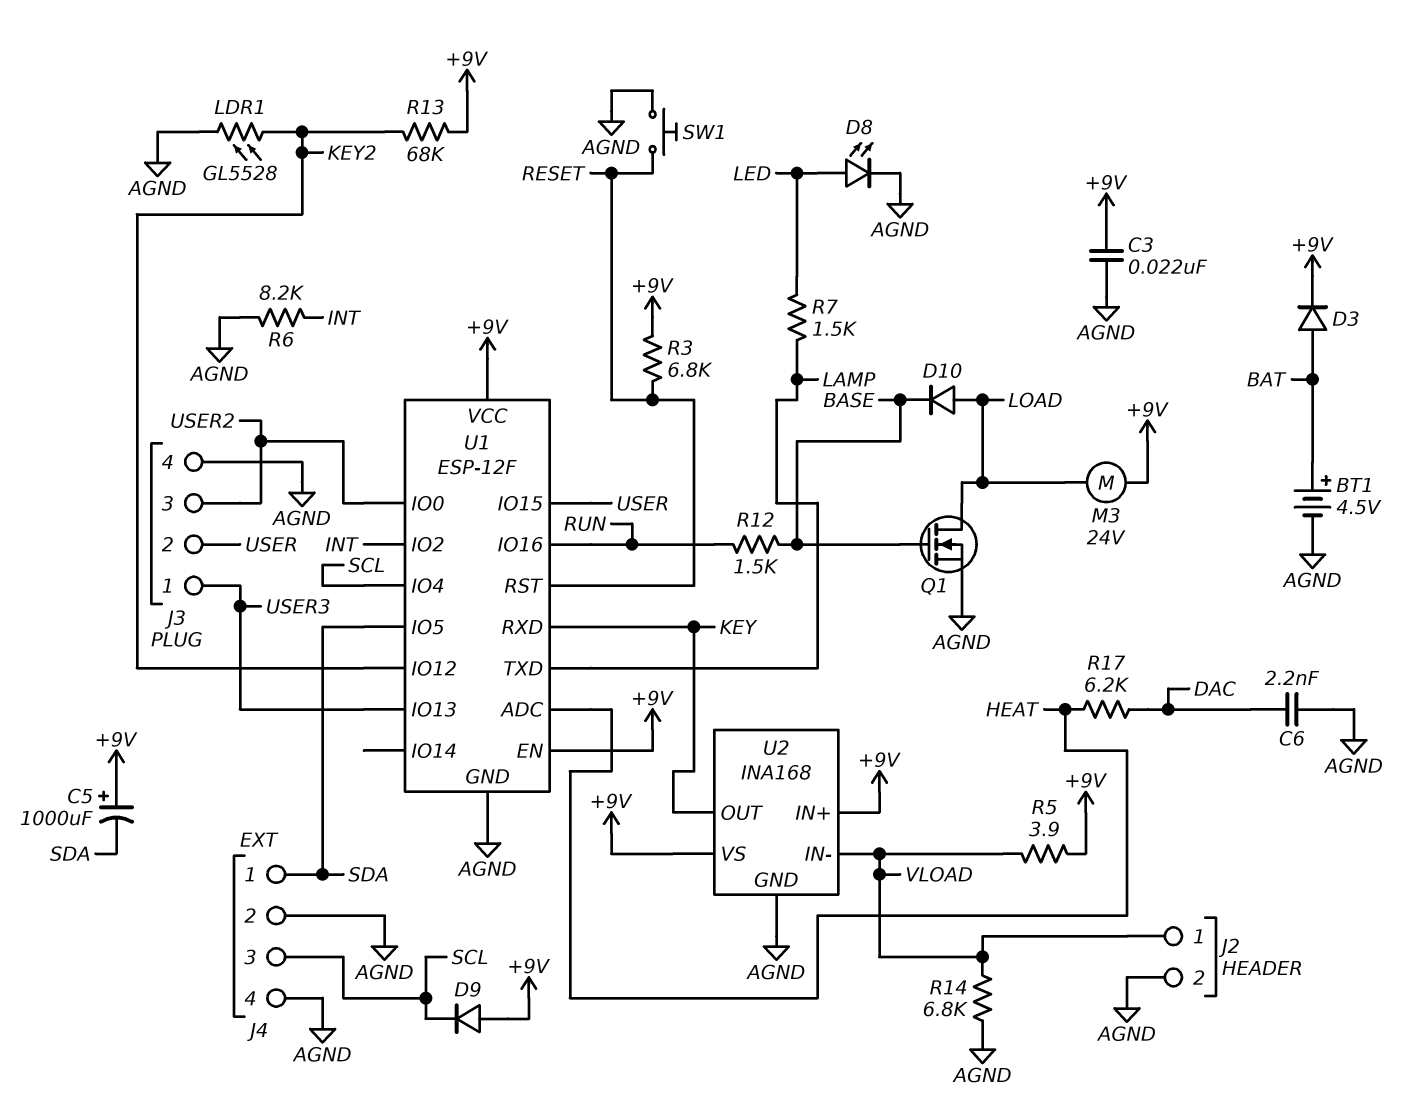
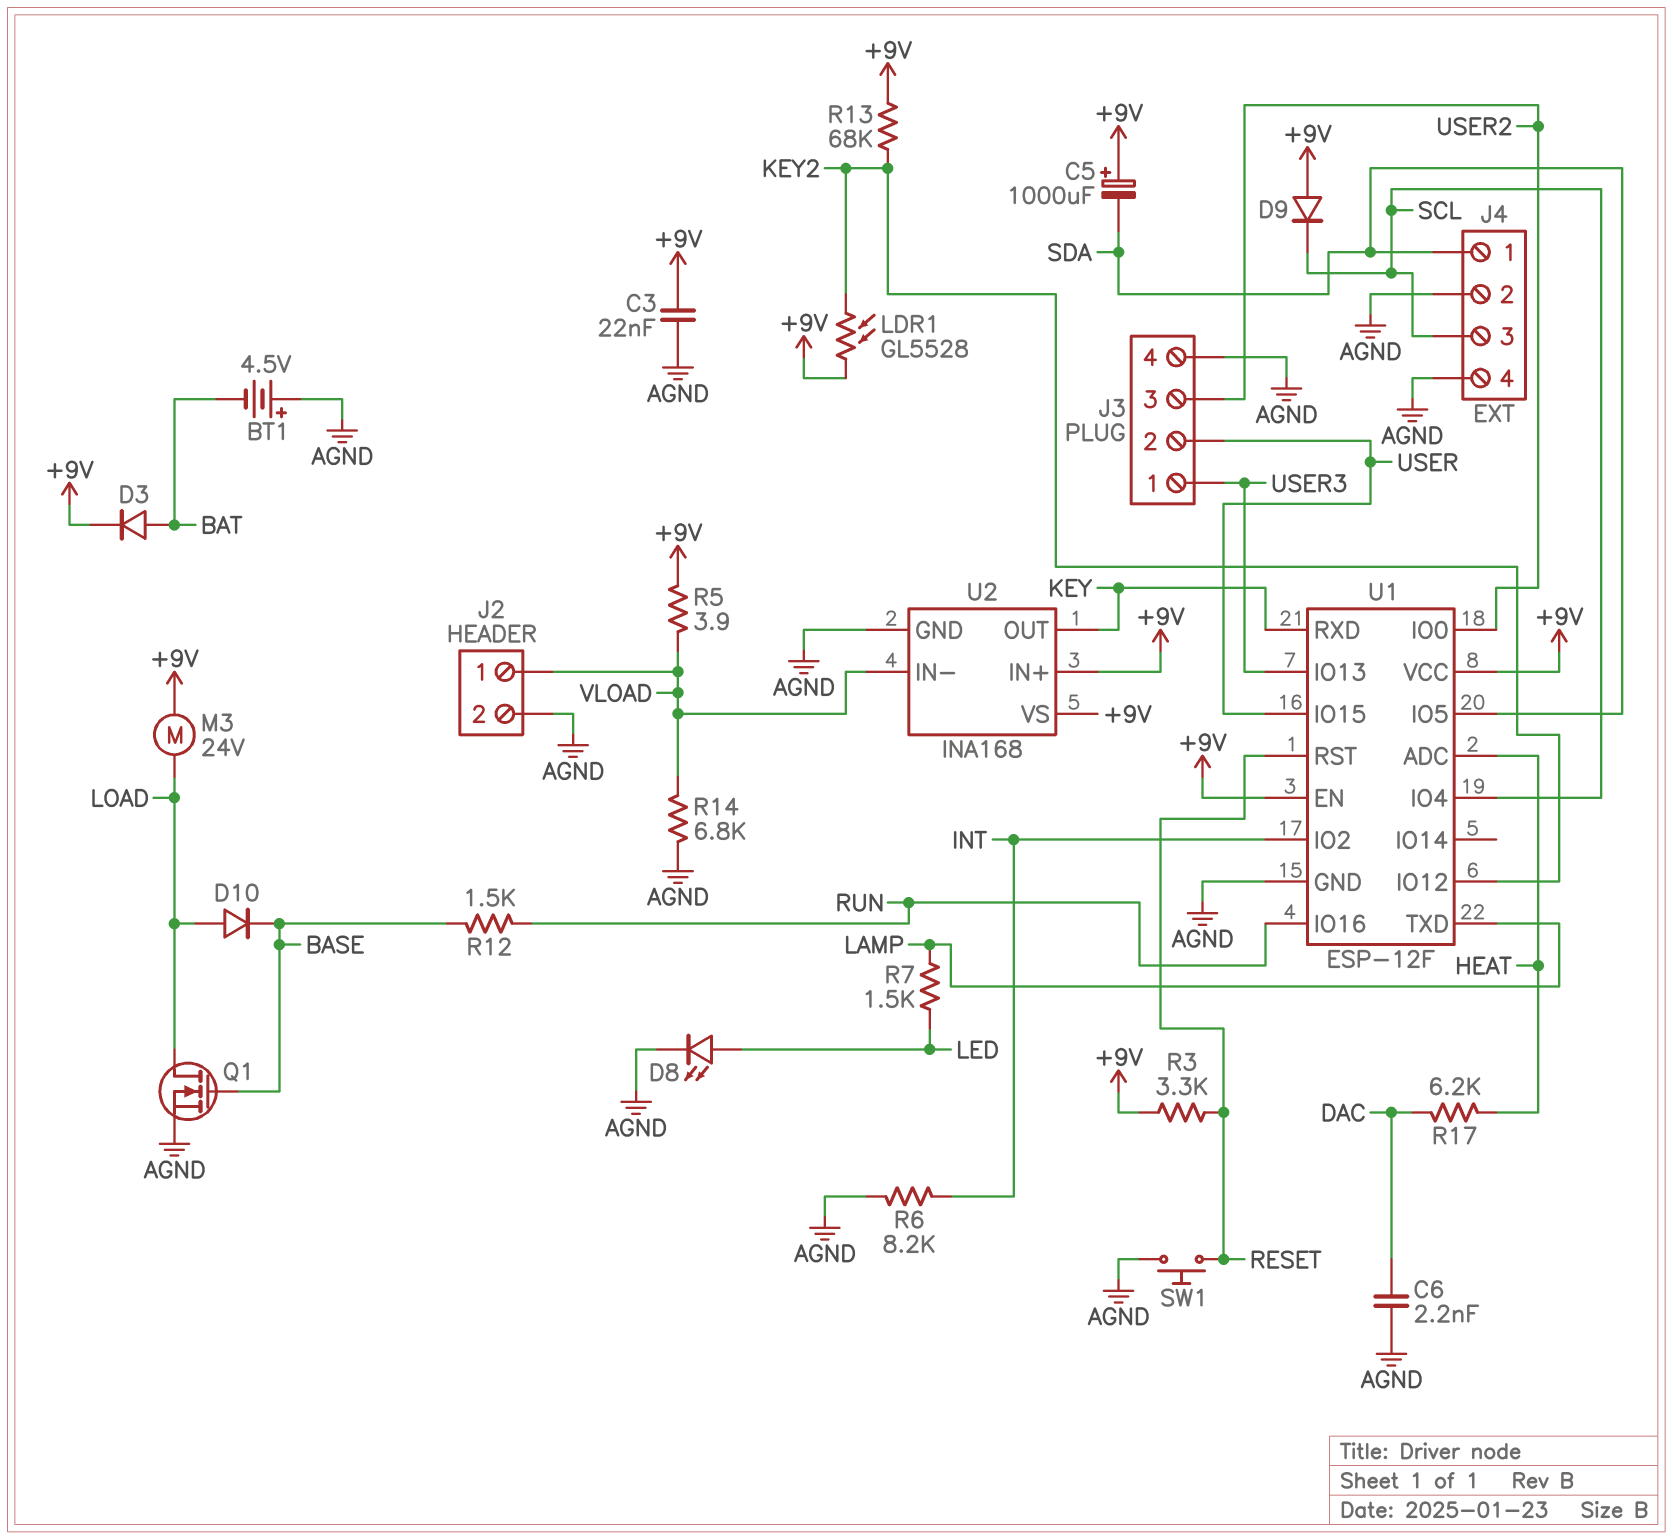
BT1: 4.5V (plus BAT, minus AGND) -> 4.5V (plus AGND, minus BAT)
LDR1: GL5528 (AGND, KEY2) -> GL5528 (+9V, KEY2)
R3: 6.8k (+9V, RESET) -> 3.3k (+9V, RESET)

